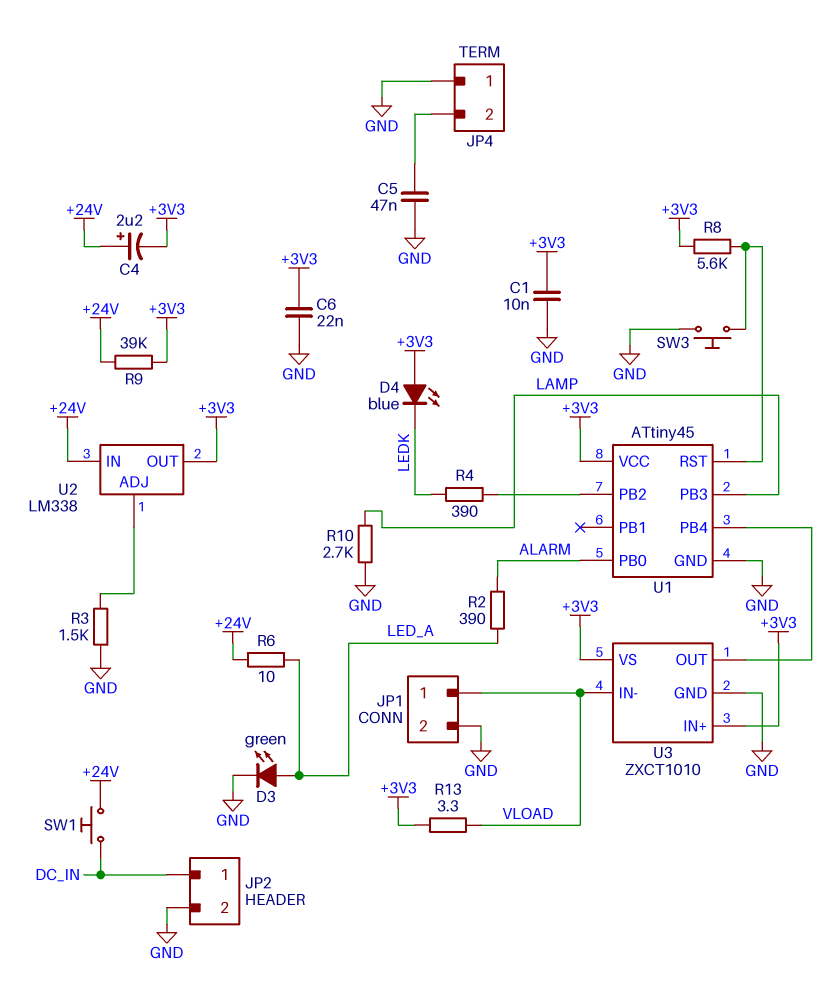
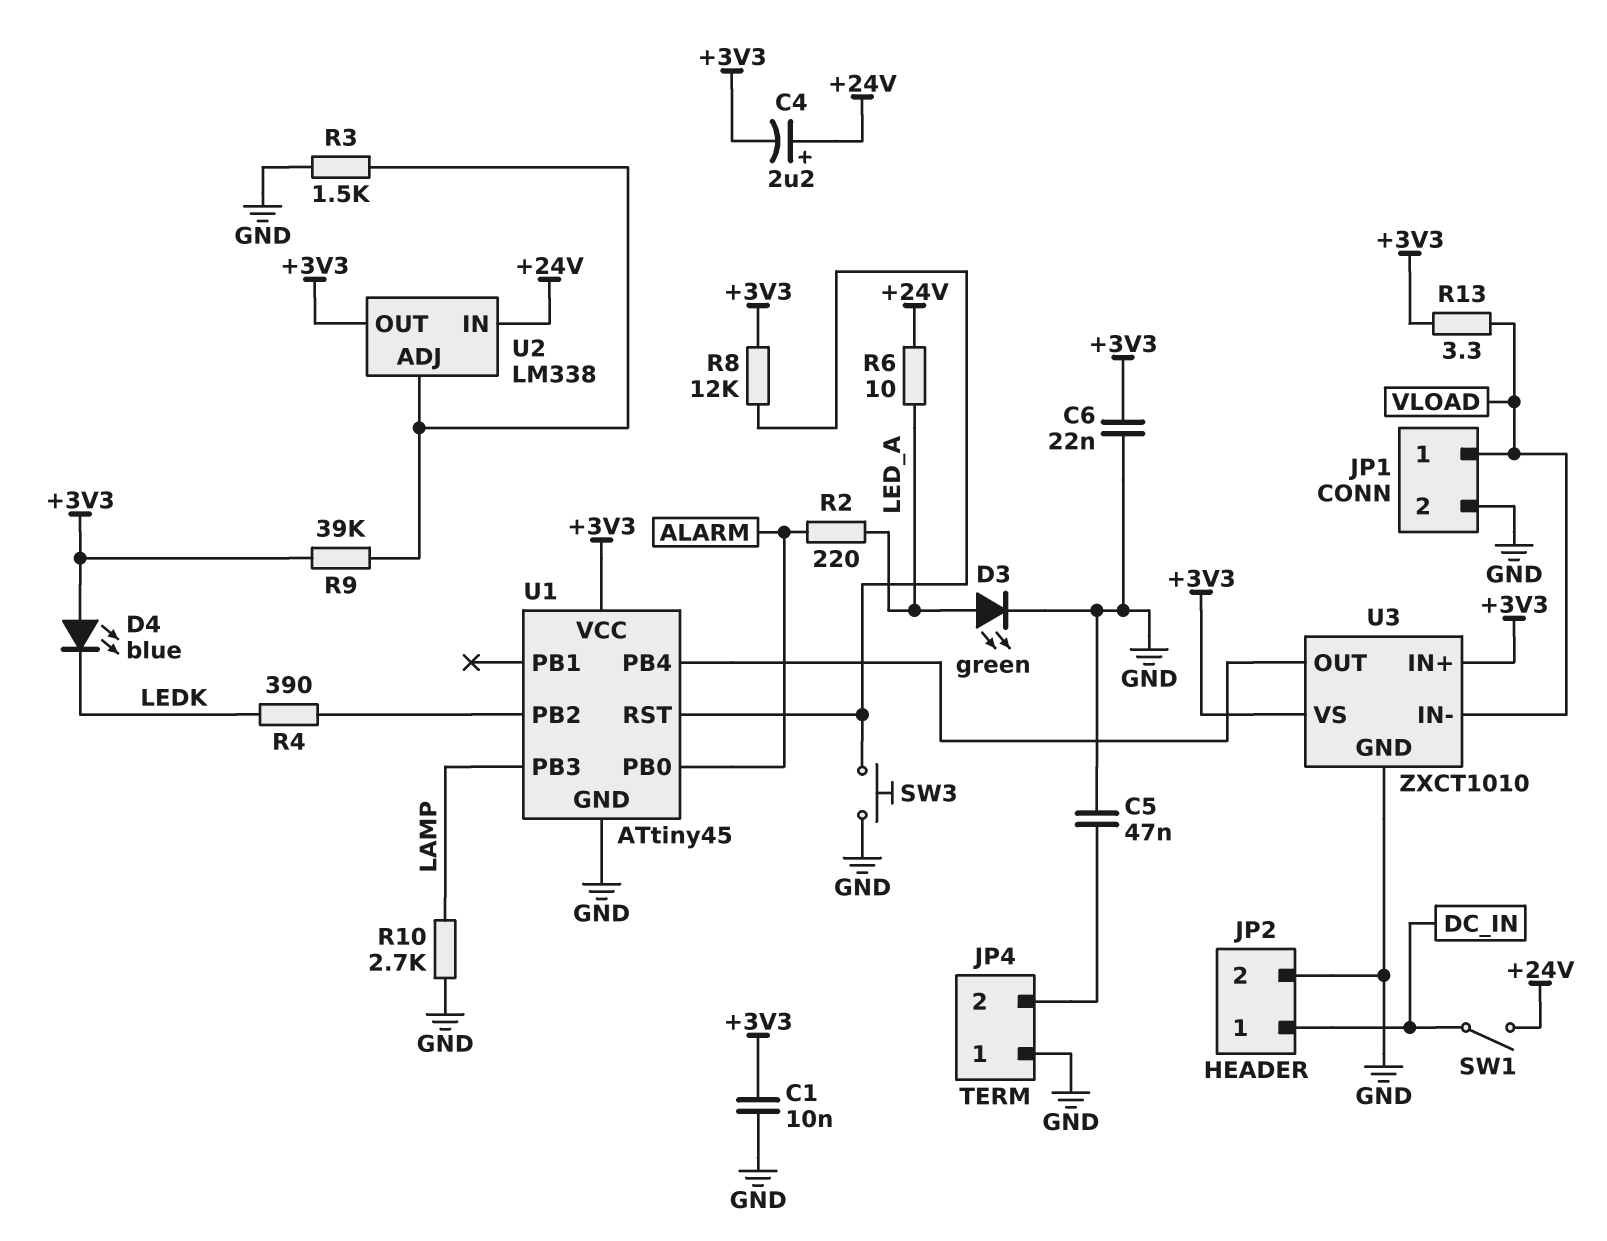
R2: 390 (ALARM, LED_A) -> 220 (ALARM, LED_A)
R8: 5.6k (+3V3, U1/RST) -> 12k (+3V3, U1/RST)
R9: 39k (+3V3, +24V) -> 39k (+3V3, U2/ADJ)
SW1: button (+24V, DC_IN) -> switch (+24V, DC_IN)

